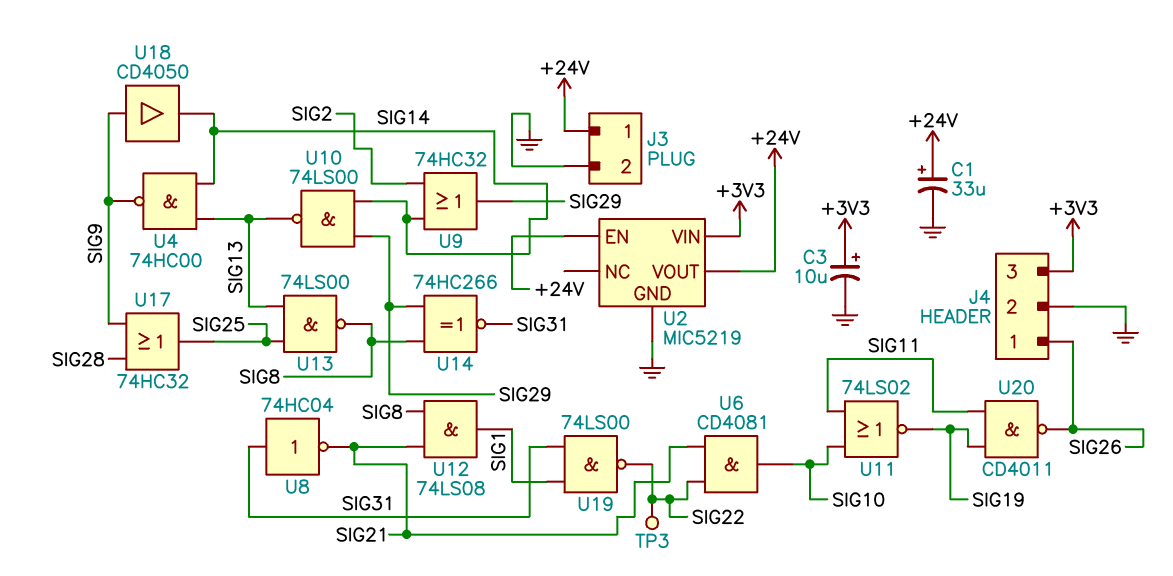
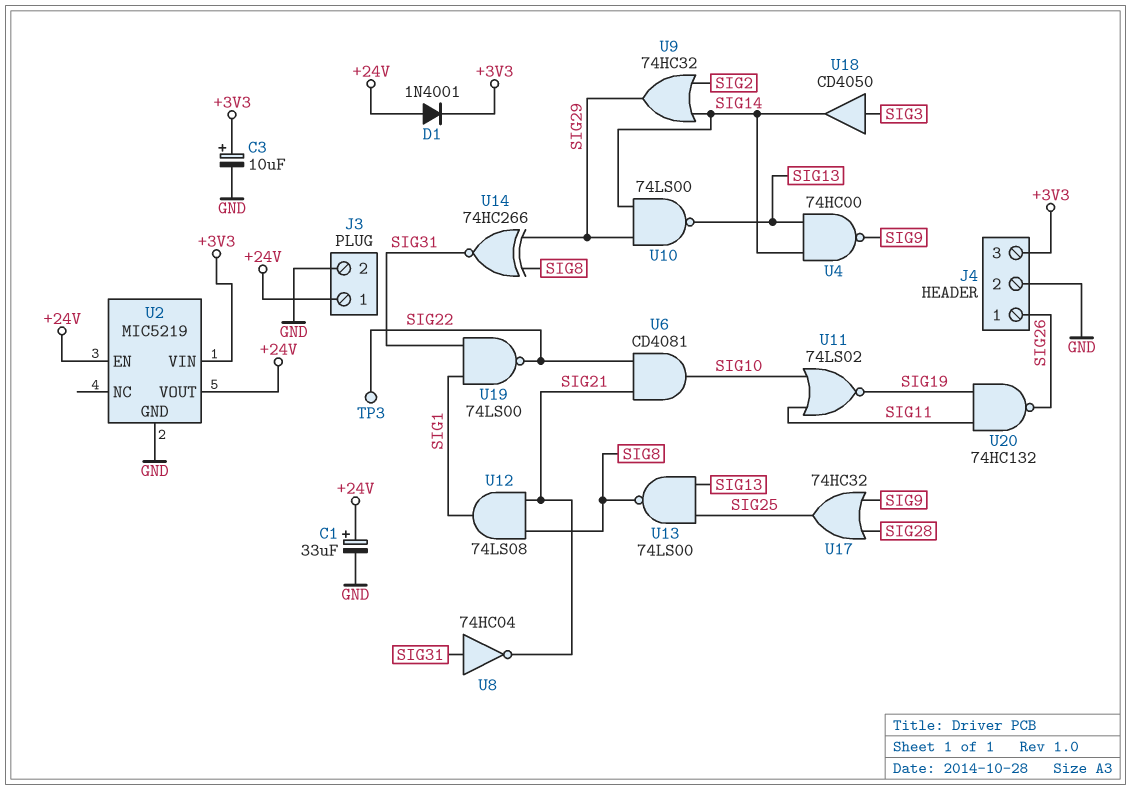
D1: none -> diode 1N4001 (A +24V, K +3V3)
U18: buffer CD4050 (in SIG9, out SIG14) -> buffer CD4050 (in SIG3, out SIG14)
U20: NAND CD4011 (in SIG11, in SIG19, out SIG26) -> NAND 74HC132 (in SIG11, in SIG19, out SIG26)

